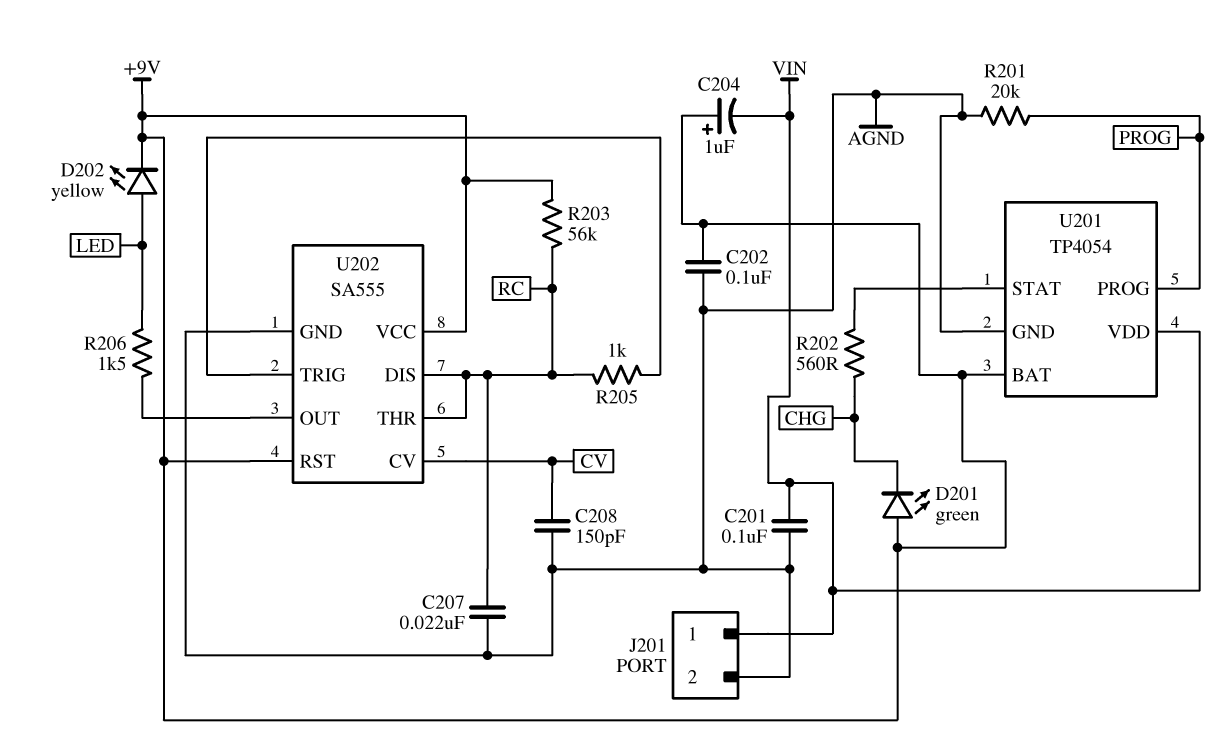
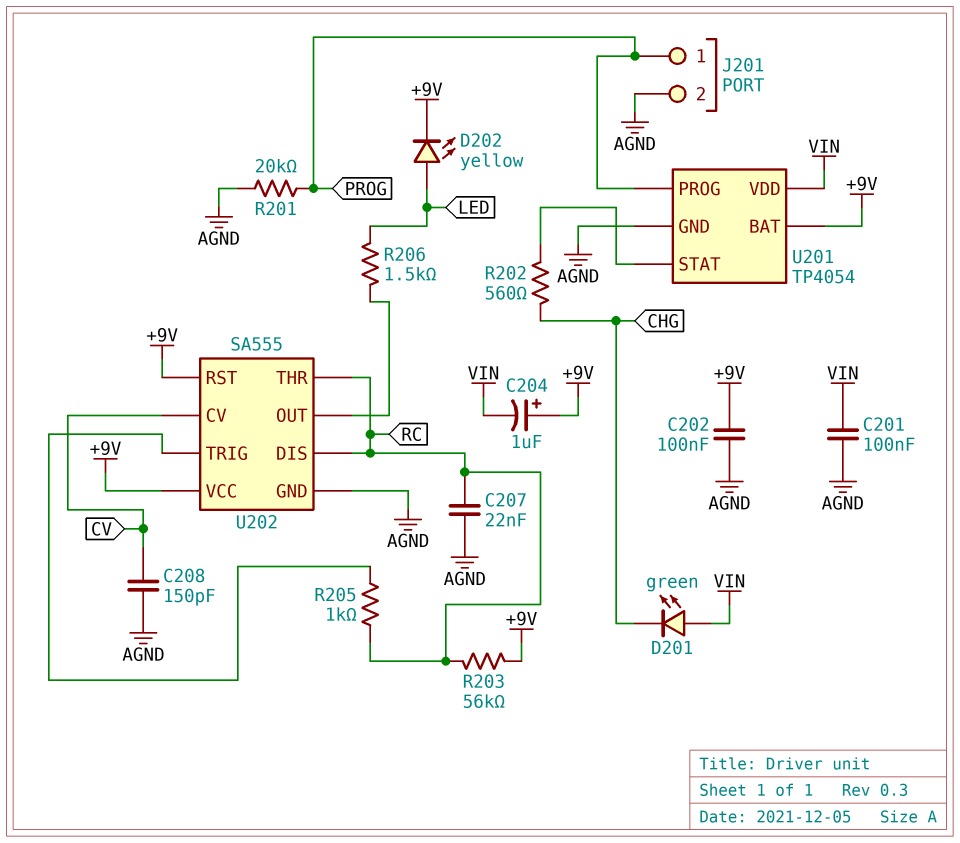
D201: LED green (A +9V, K CHG) -> LED green (A VIN, K CHG)
J201 pin 1: VIN -> PROG

